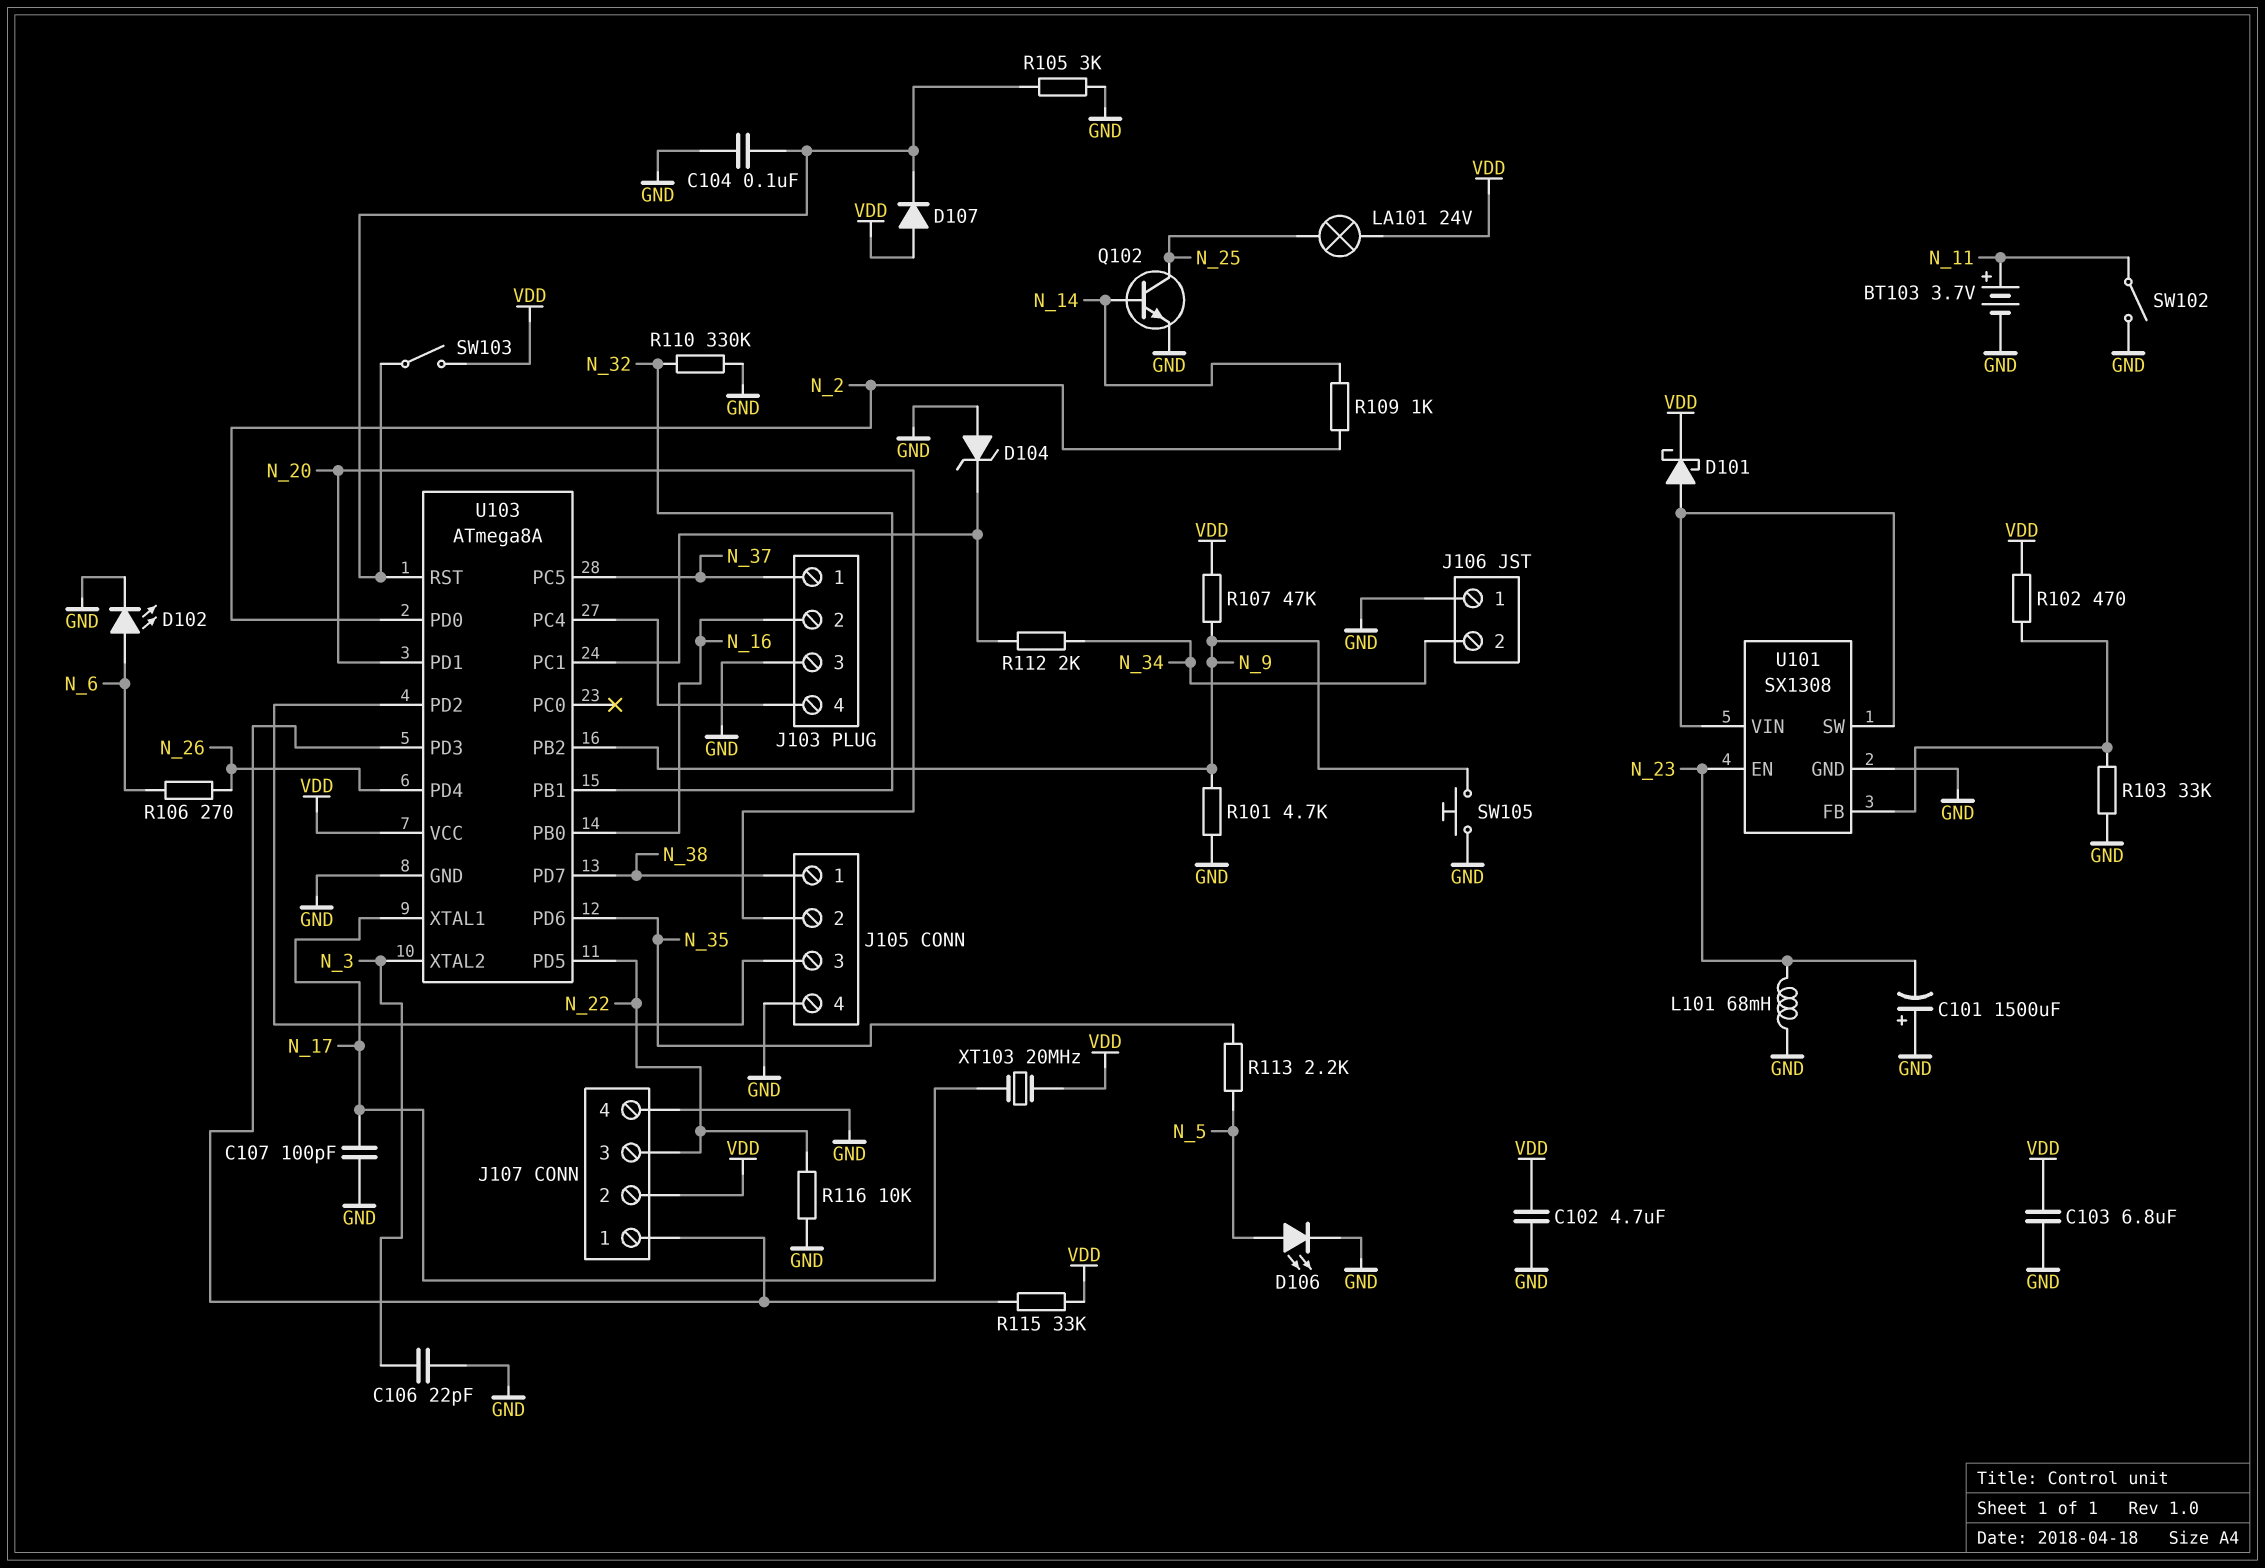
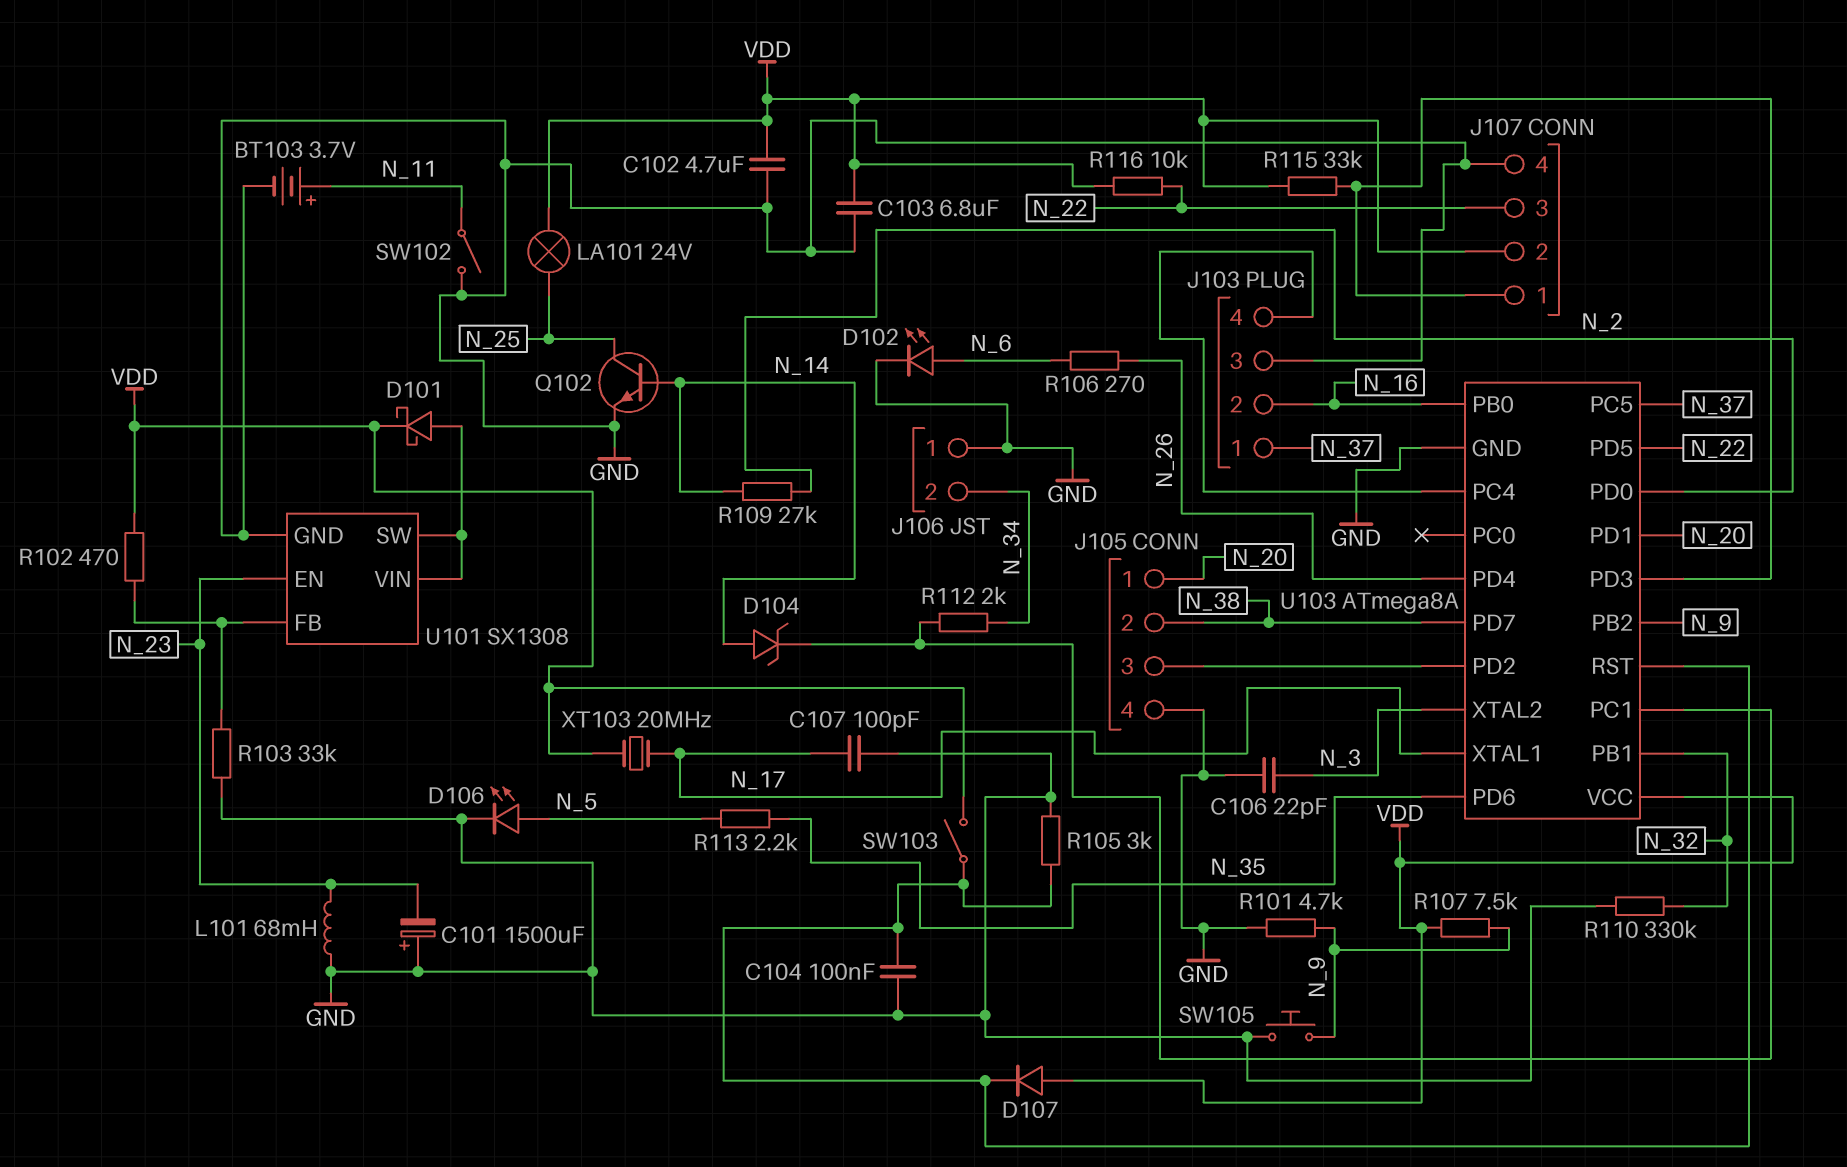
D104: zener (A GND, K U103/PC1) -> zener (A N_14, K U103/PC1)
J105 pin 1: N_38 -> N_20
J105 pin 2: N_20 -> N_38
R107: 47k (N_9, VDD) -> 7.5k (N_9, VDD)
R109: 1k (N_2, N_14) -> 27k (N_2, N_14)
R116: 10k (GND, N_22) -> 10k (N_22, VDD)

